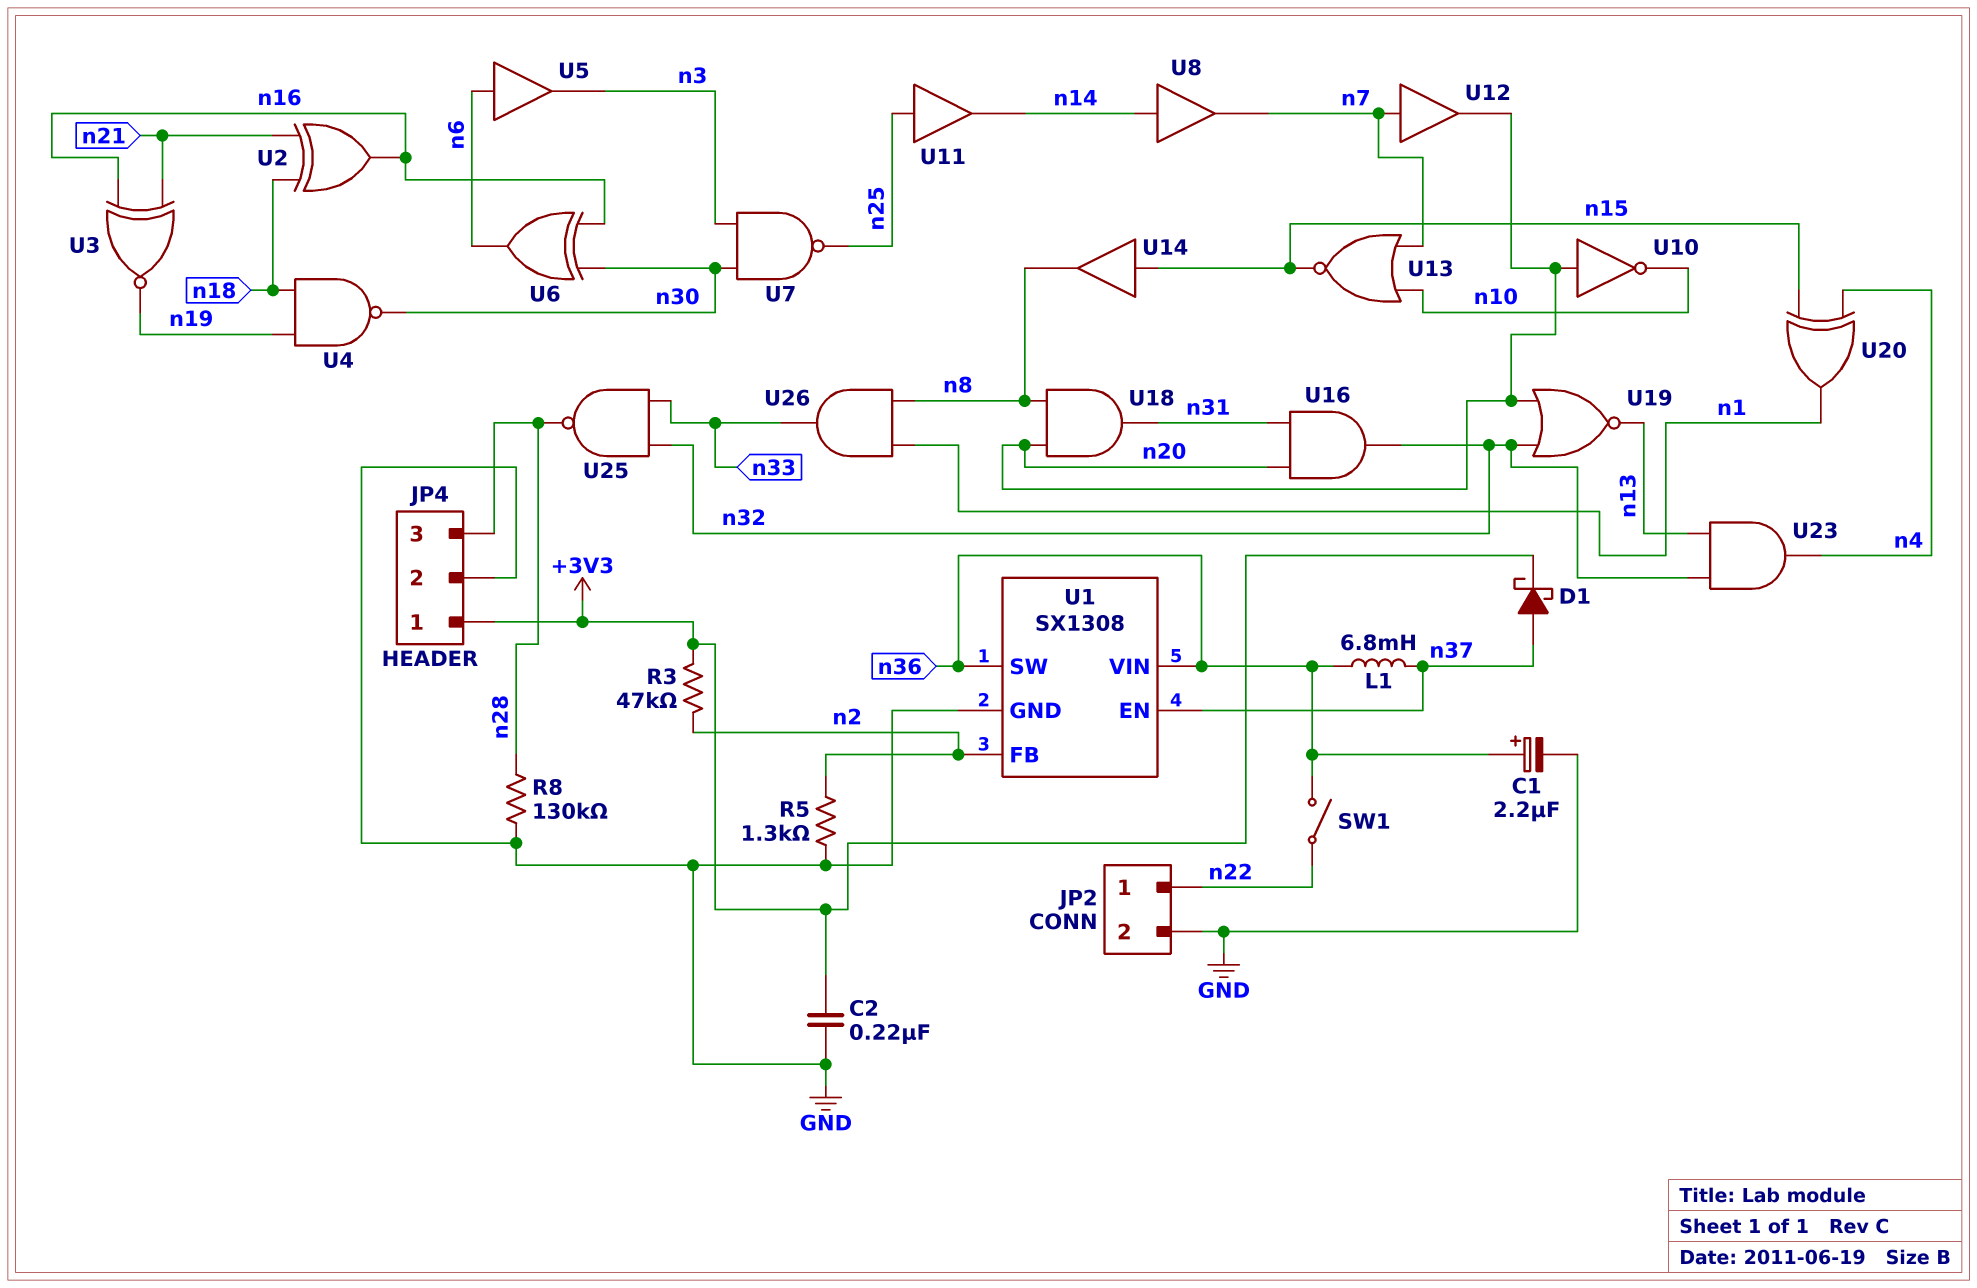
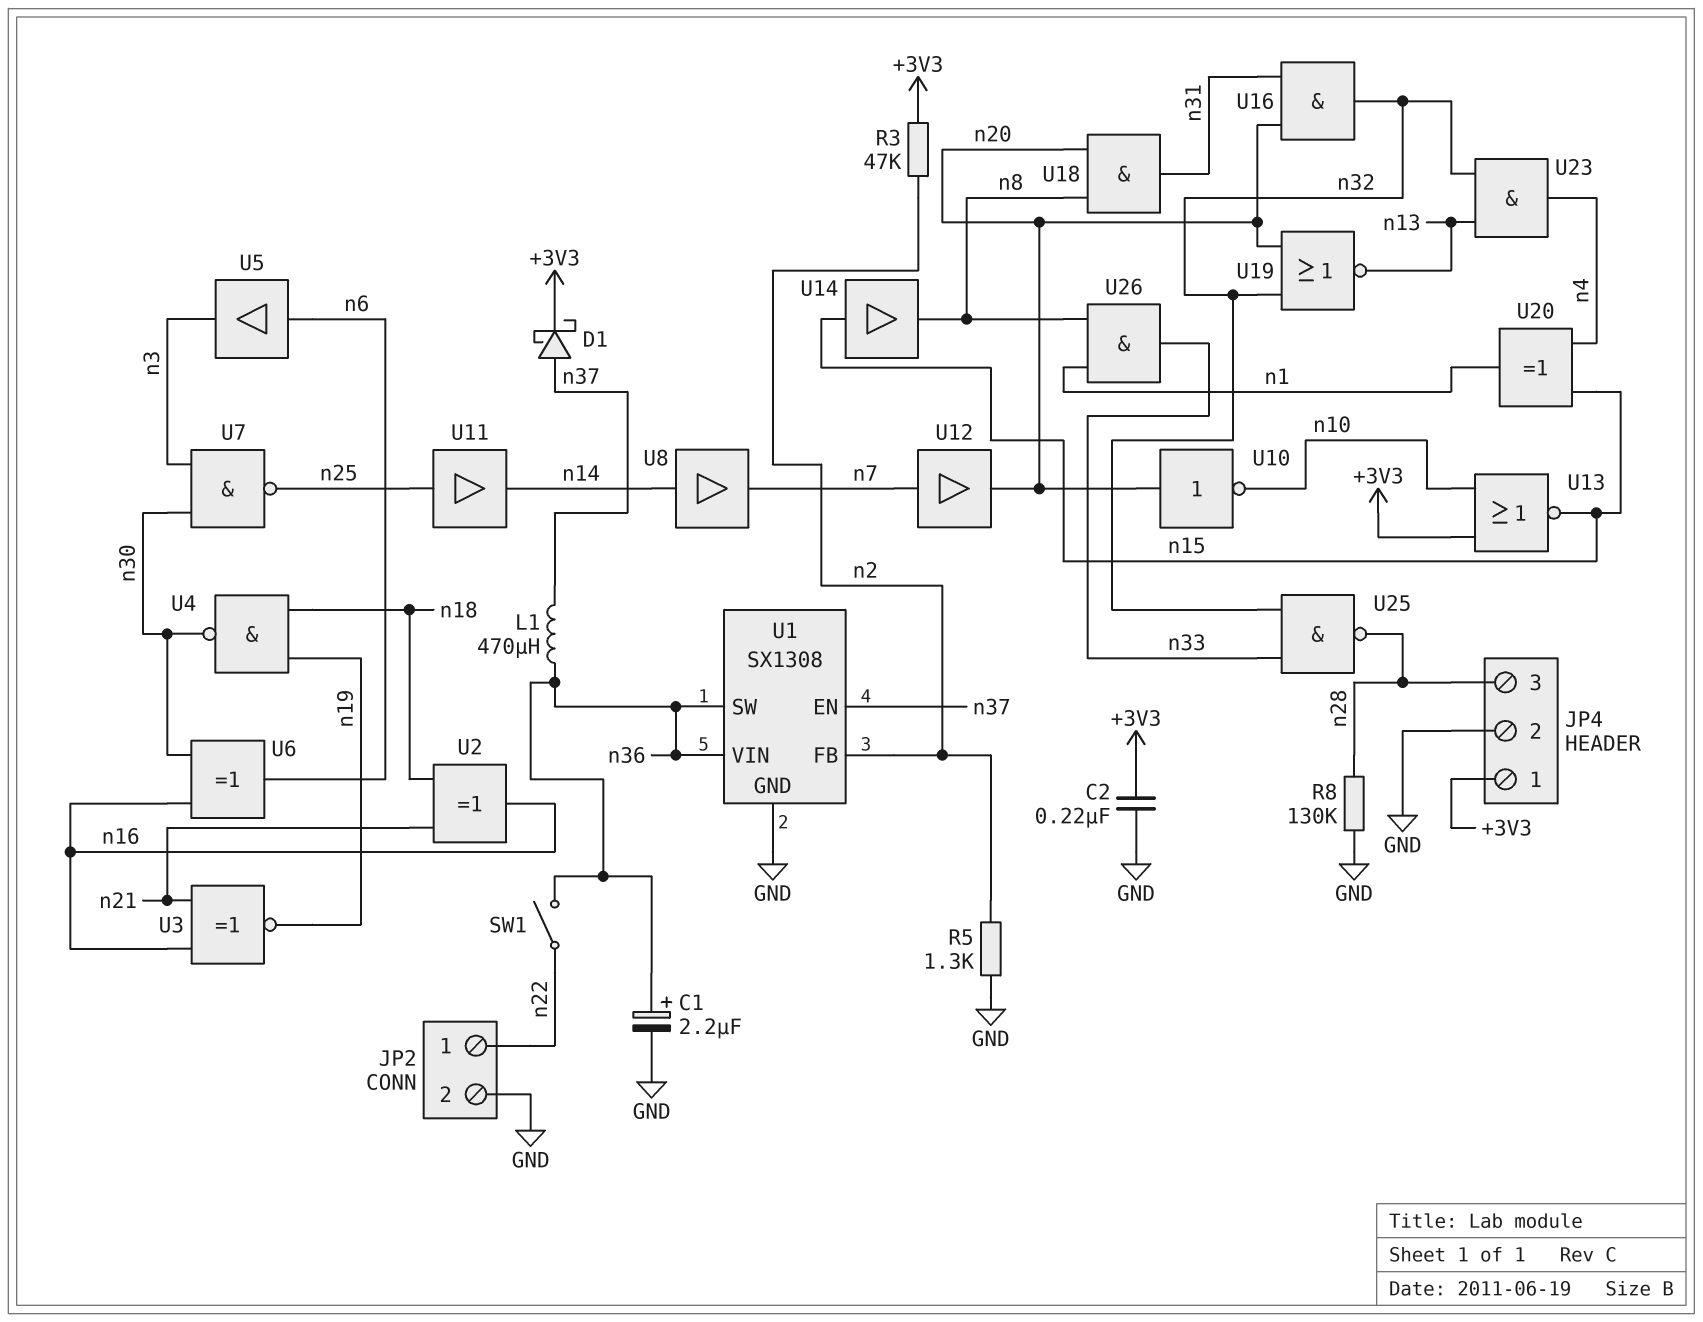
L1: 6.8mH (n36, n37) -> 470uH (n36, n37)
U13: NOR (in n7, in n10, out n15) -> NOR (in +3V3, in n10, out n15)

